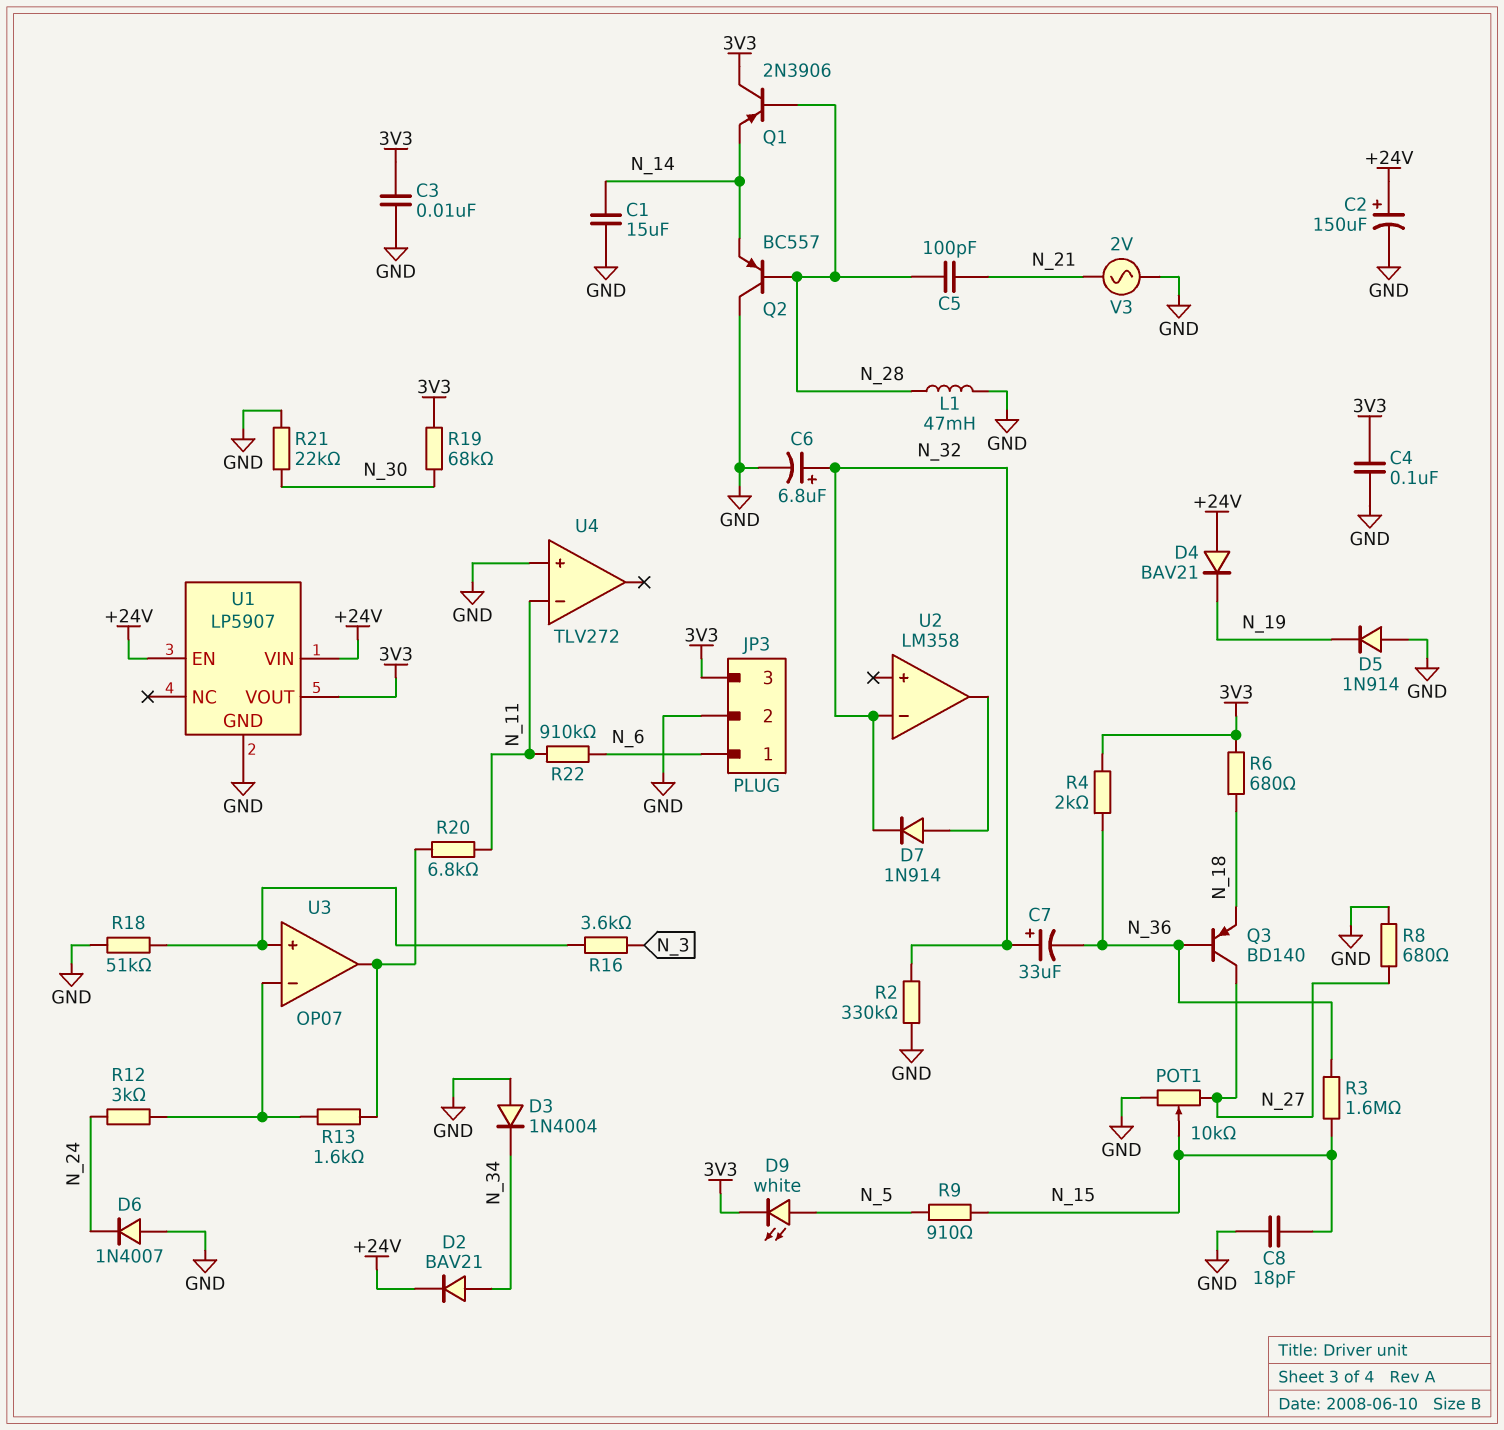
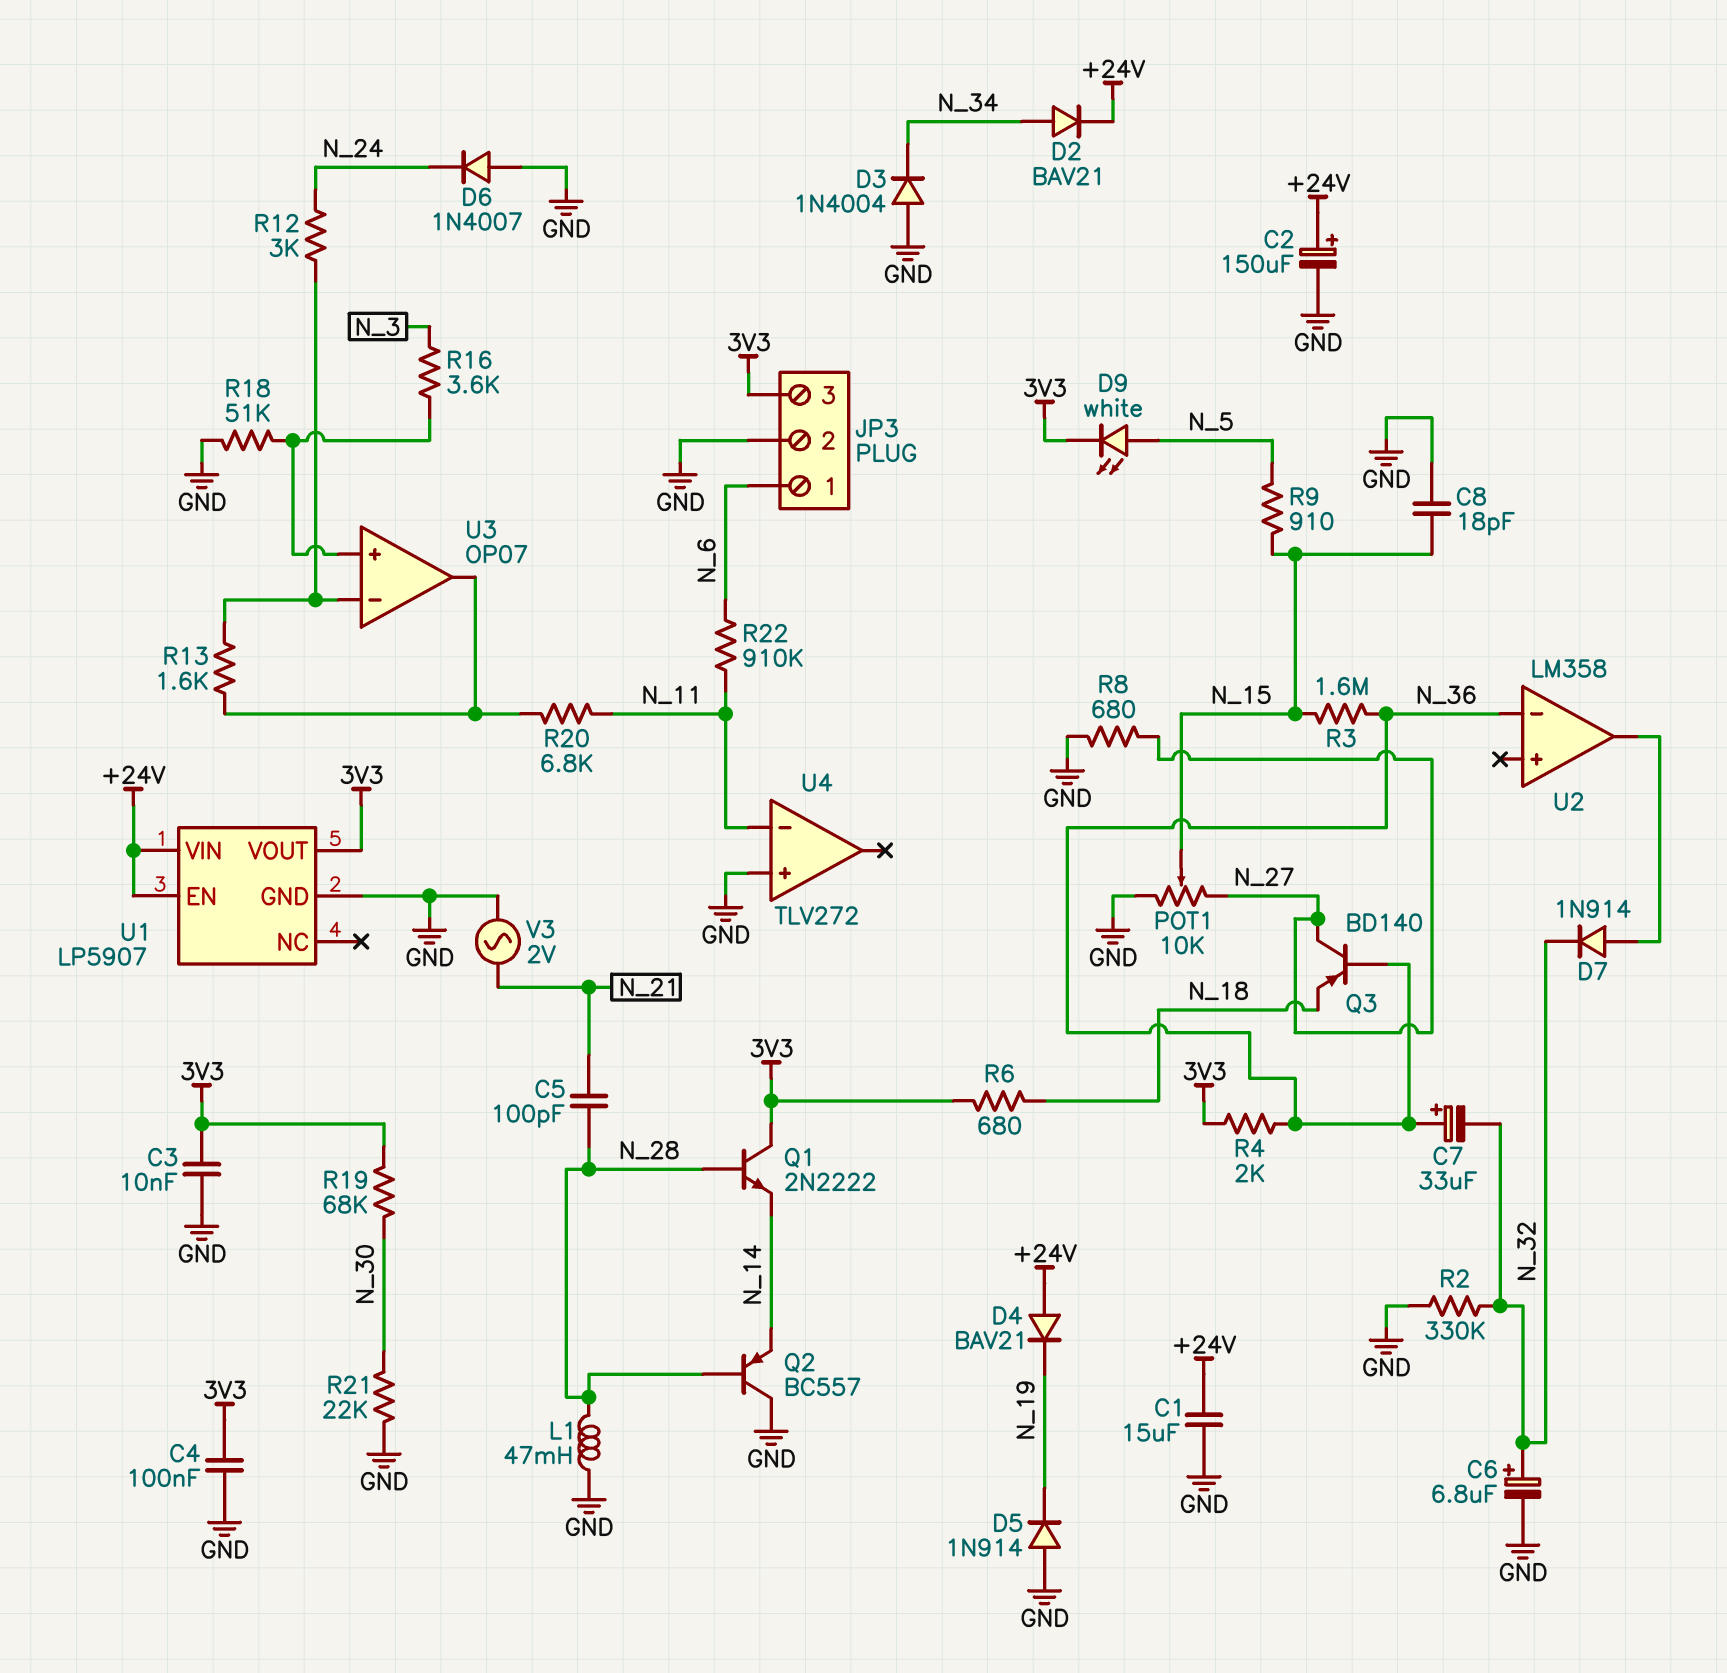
C1: 15uF (GND, N_14) -> 15uF (+24V, GND)
C7: 33uF (plus N_32, minus N_36) -> 33uF (plus N_36, minus N_32)
Q1: PNP 2N3906 (B N_28, C 3V3, E N_14) -> NPN 2N2222 (B N_28, C 3V3, E N_14)
U2 pin in-: N_32 -> N_36

